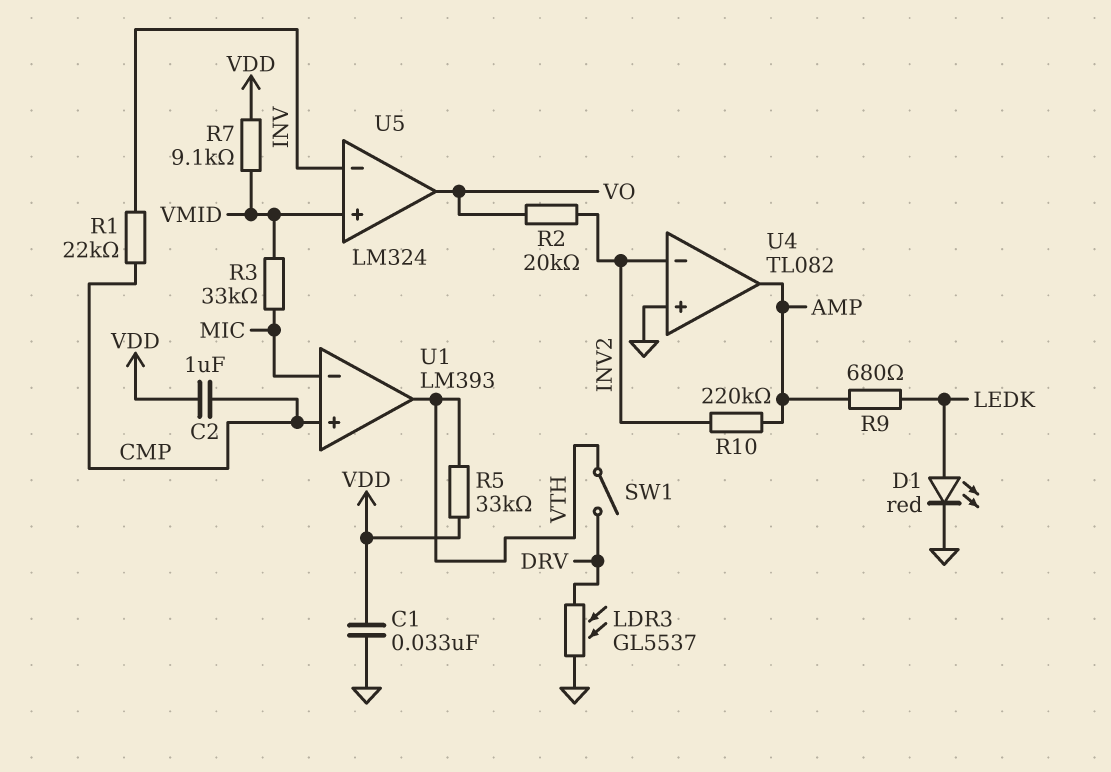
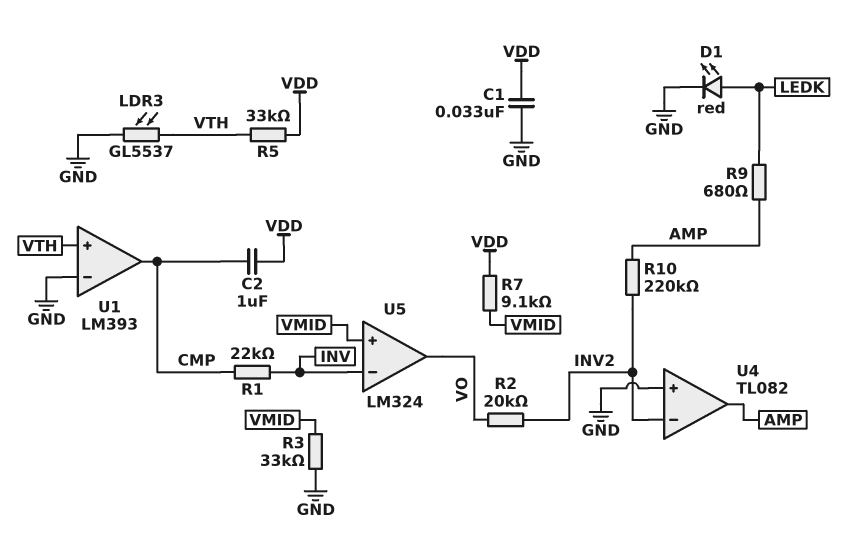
LDR3: GL5537 (DRV, GND) -> GL5537 (GND, VTH)
R3: 33k (MIC, VMID) -> 33k (GND, VMID)
SW1: switch (DRV, VTH) -> none
U1 pin in+: CMP -> VTH
U1 pin in-: MIC -> GND
U1 pin out: VTH -> CMP

